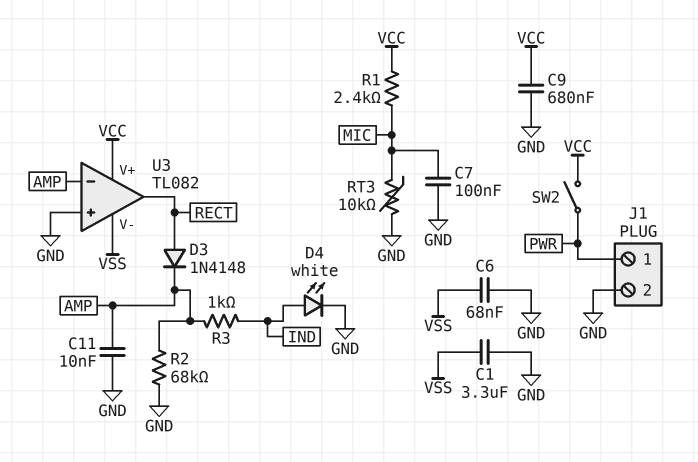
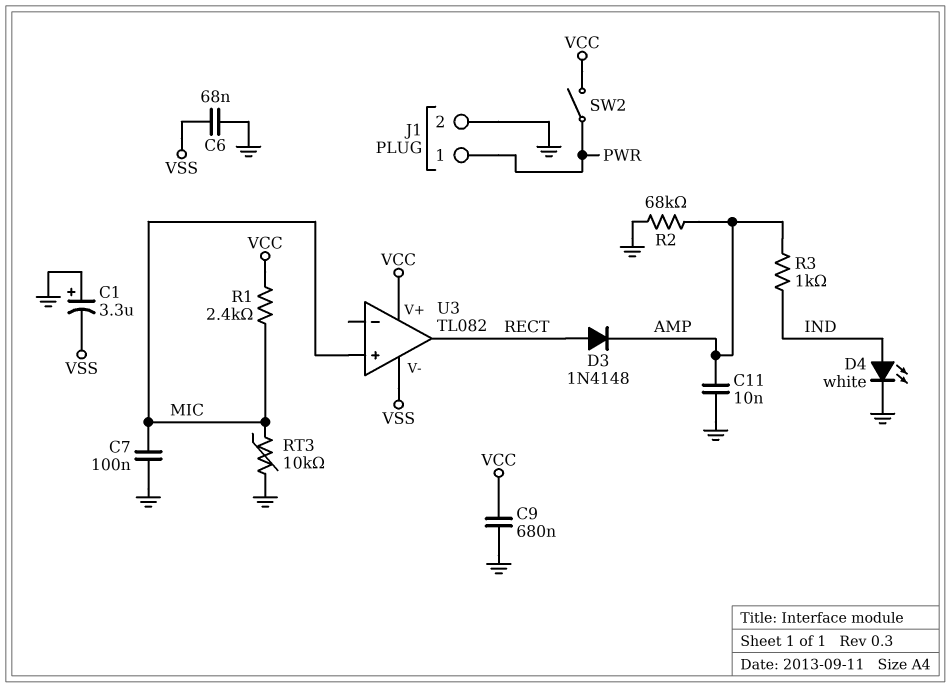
C1: 3.3uF (GND, VSS) -> 3.3uF (plus GND, minus VSS)
U3 pin in+: GND -> MIC
U3 pin in-: AMP -> none

